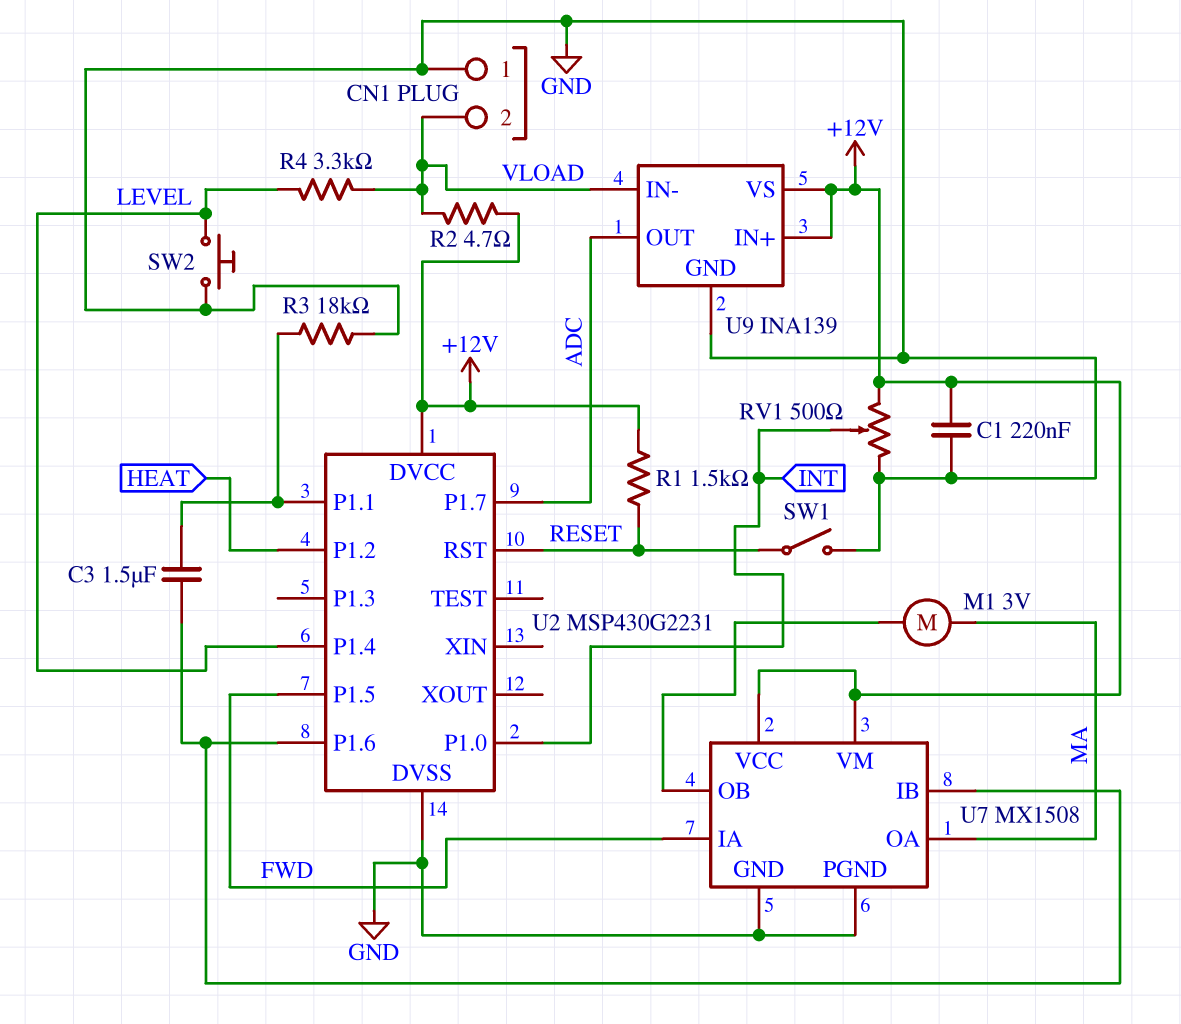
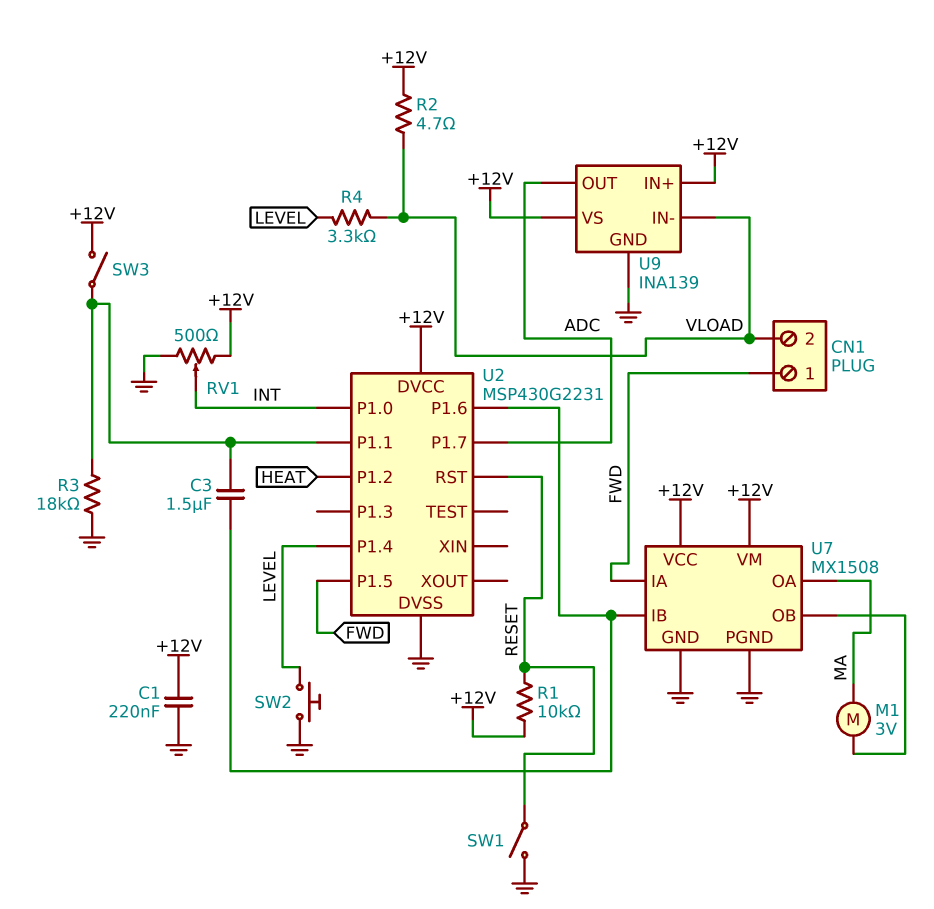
CN1 pin 1: GND -> FWD
R1: 1.5k (+12V, RESET) -> 10k (+12V, RESET)
SW3: none -> switch (+12V, U2/P1.1)

